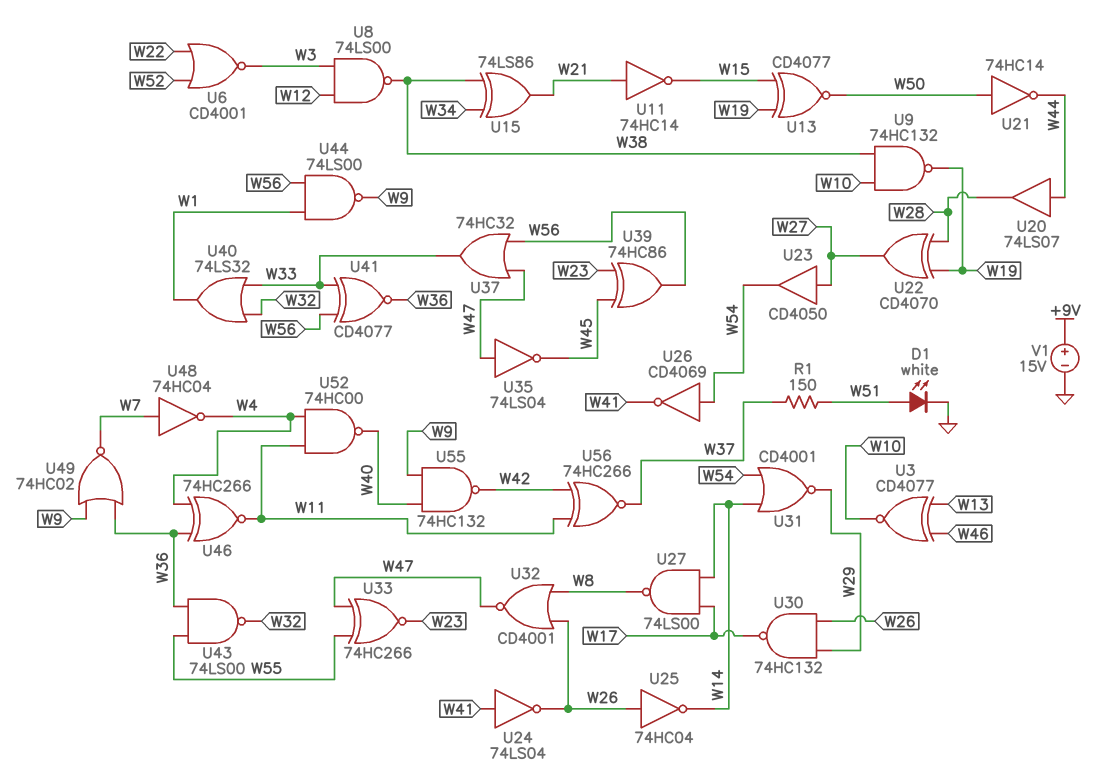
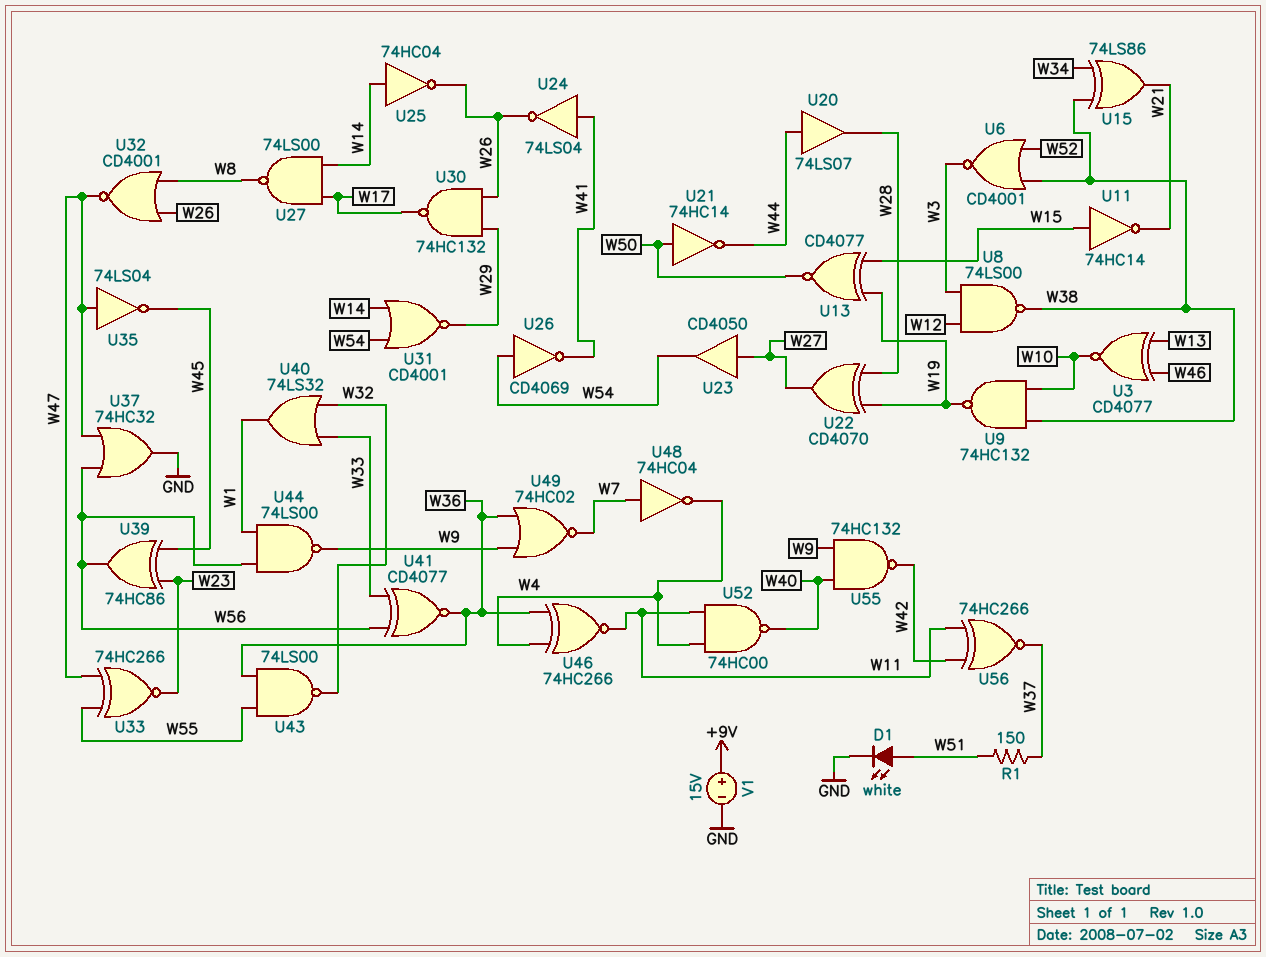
U6: NOR CD4001 (in W22, in W52, out W3) -> NOR CD4001 (in W38, in W52, out W3)
U11: NOT 74HC14 (in W21, out W15) -> NOT 74HC14 (in W15, out W21)
U25: NOT 74HC04 (in W26, out W14) -> NOT 74HC04 (in W14, out W26)
U37: OR 74HC32 (in W47, in W56, out W33) -> OR 74HC32 (in W47, in W56, out GND)

